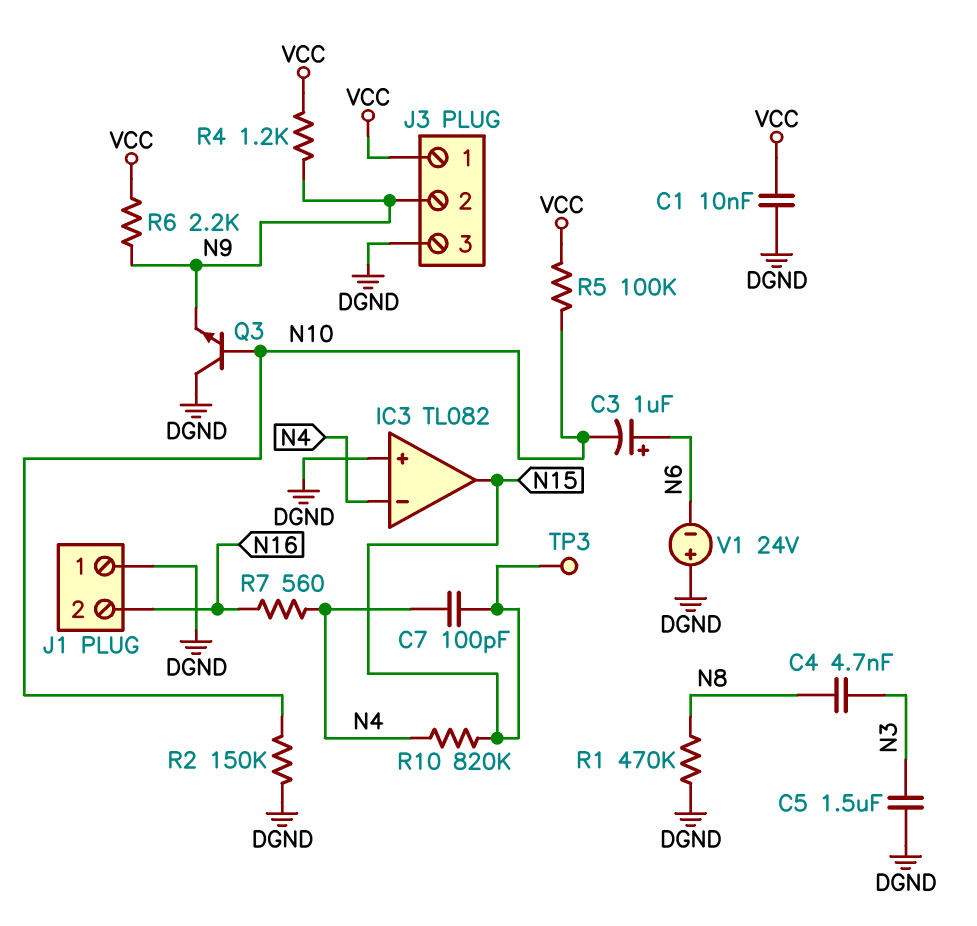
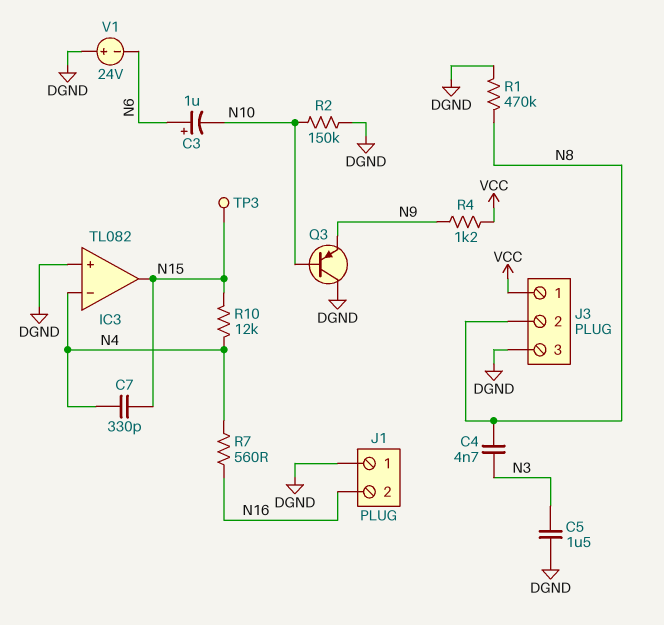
C1: 10nF (DGND, VCC) -> none
C7: 100pF (N4, N15) -> 330pF (N4, N15)
J3 pin 2: N9 -> N8
Q3: NPN (B N10, C DGND, E N9) -> PNP (B N10, C DGND, E N9)
R5: 100k (N10, VCC) -> none
R6: 2.2k (N9, VCC) -> none
R10: 820k (N4, N15) -> 12k (N4, N15)

